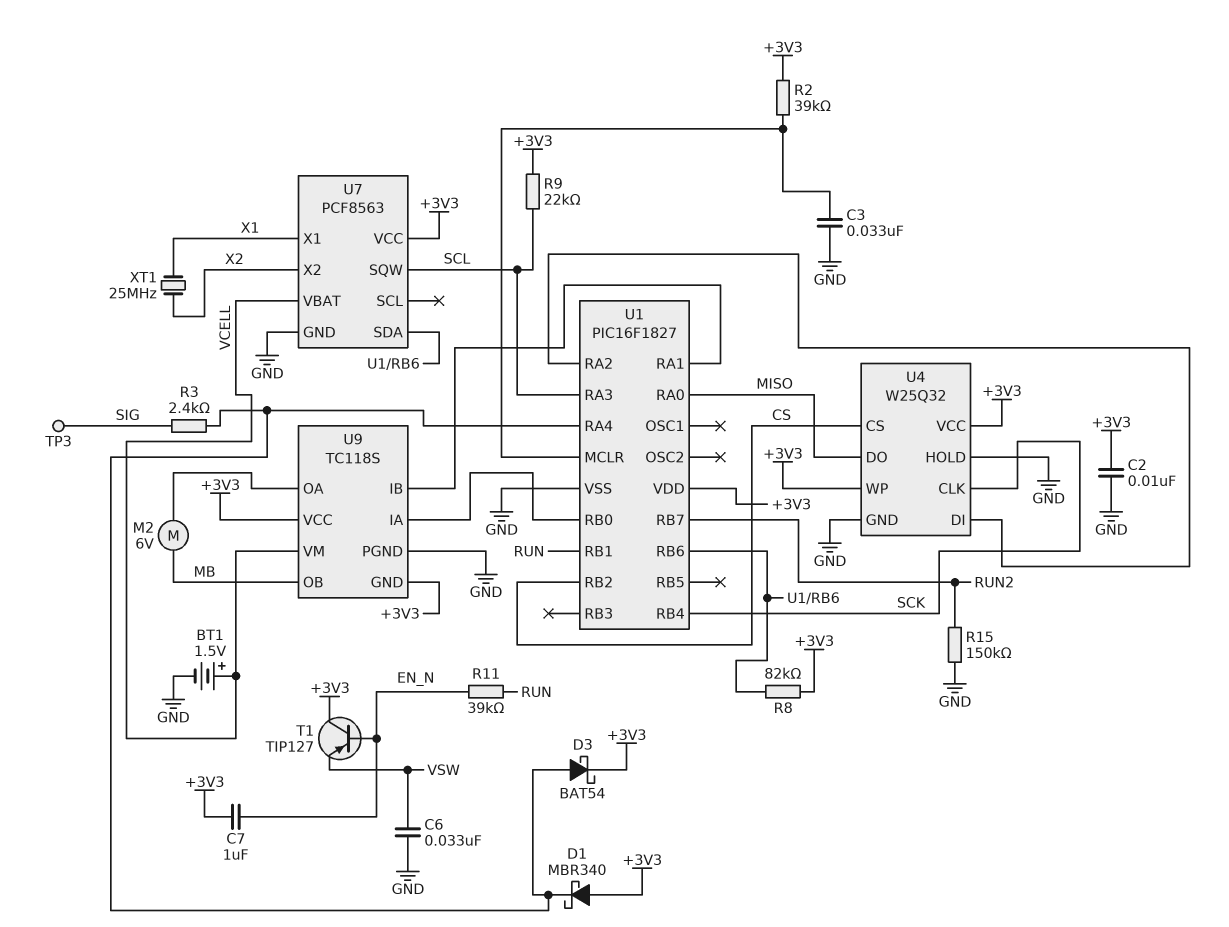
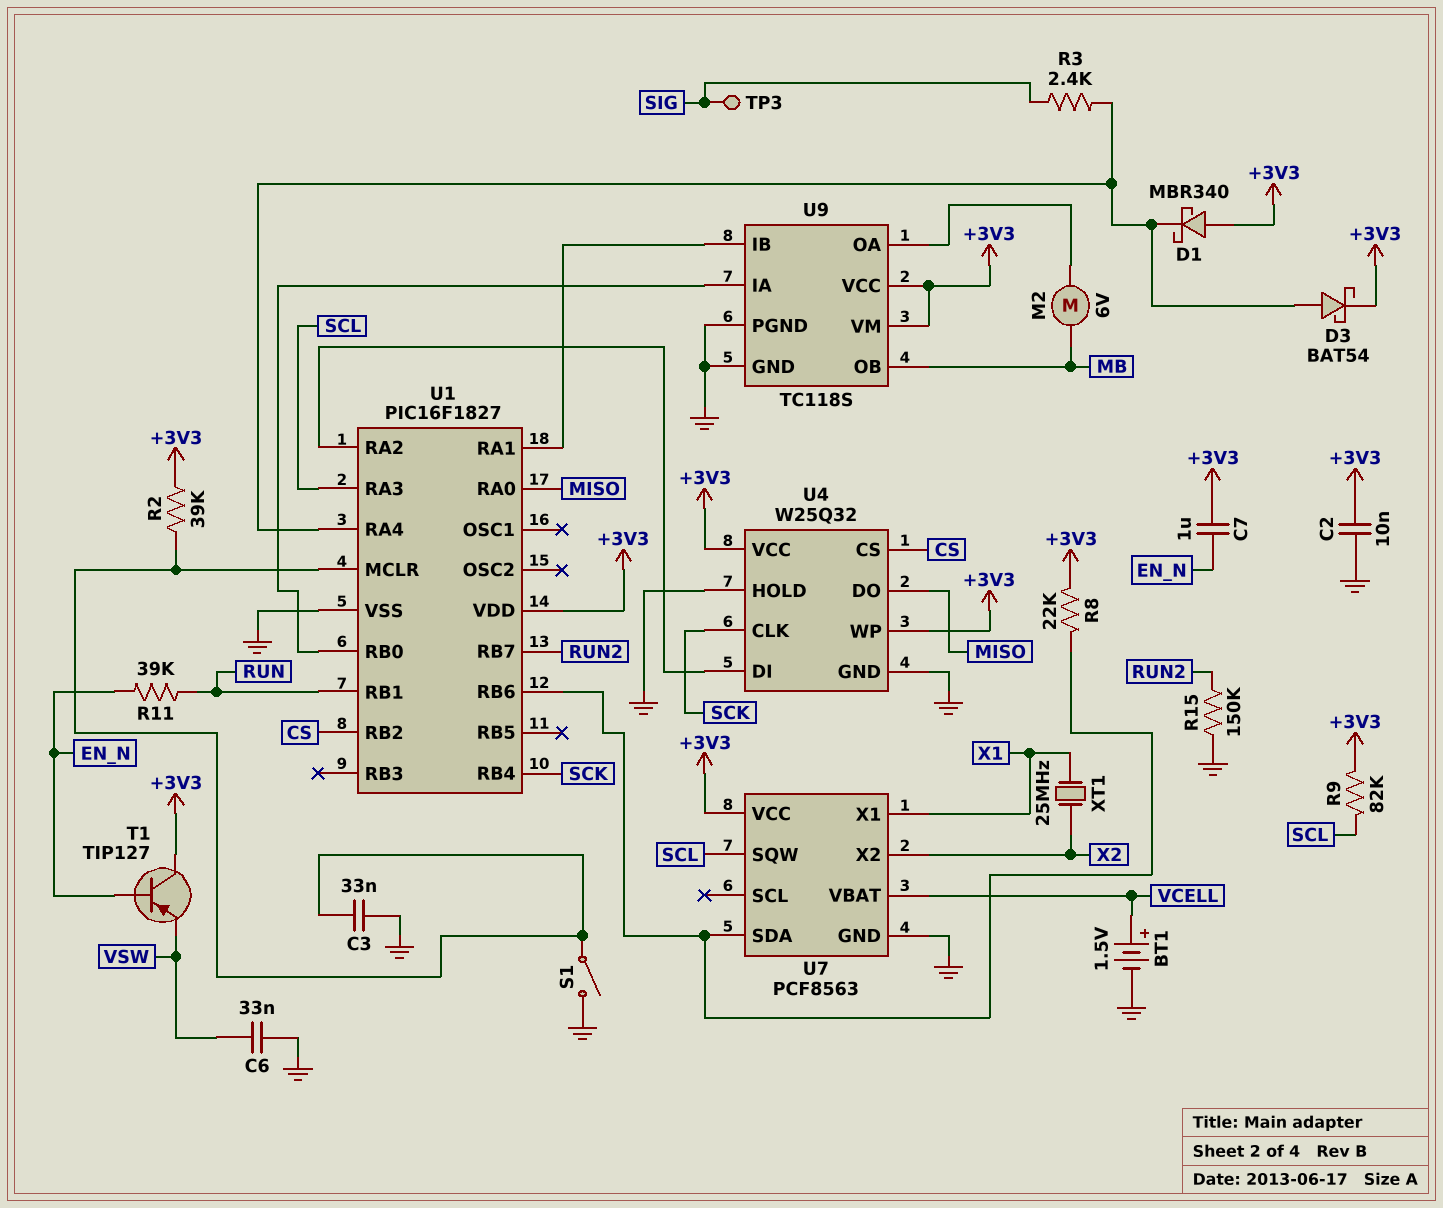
R8: 82k (+3V3, U1/RB6) -> 22k (+3V3, U1/RB6)
R9: 22k (+3V3, SCL) -> 82k (+3V3, SCL)
S1: none -> switch (GND, U1/MCLR)
U9 pin GND: +3V3 -> GND
U9 pin VM: VCELL -> +3V3

